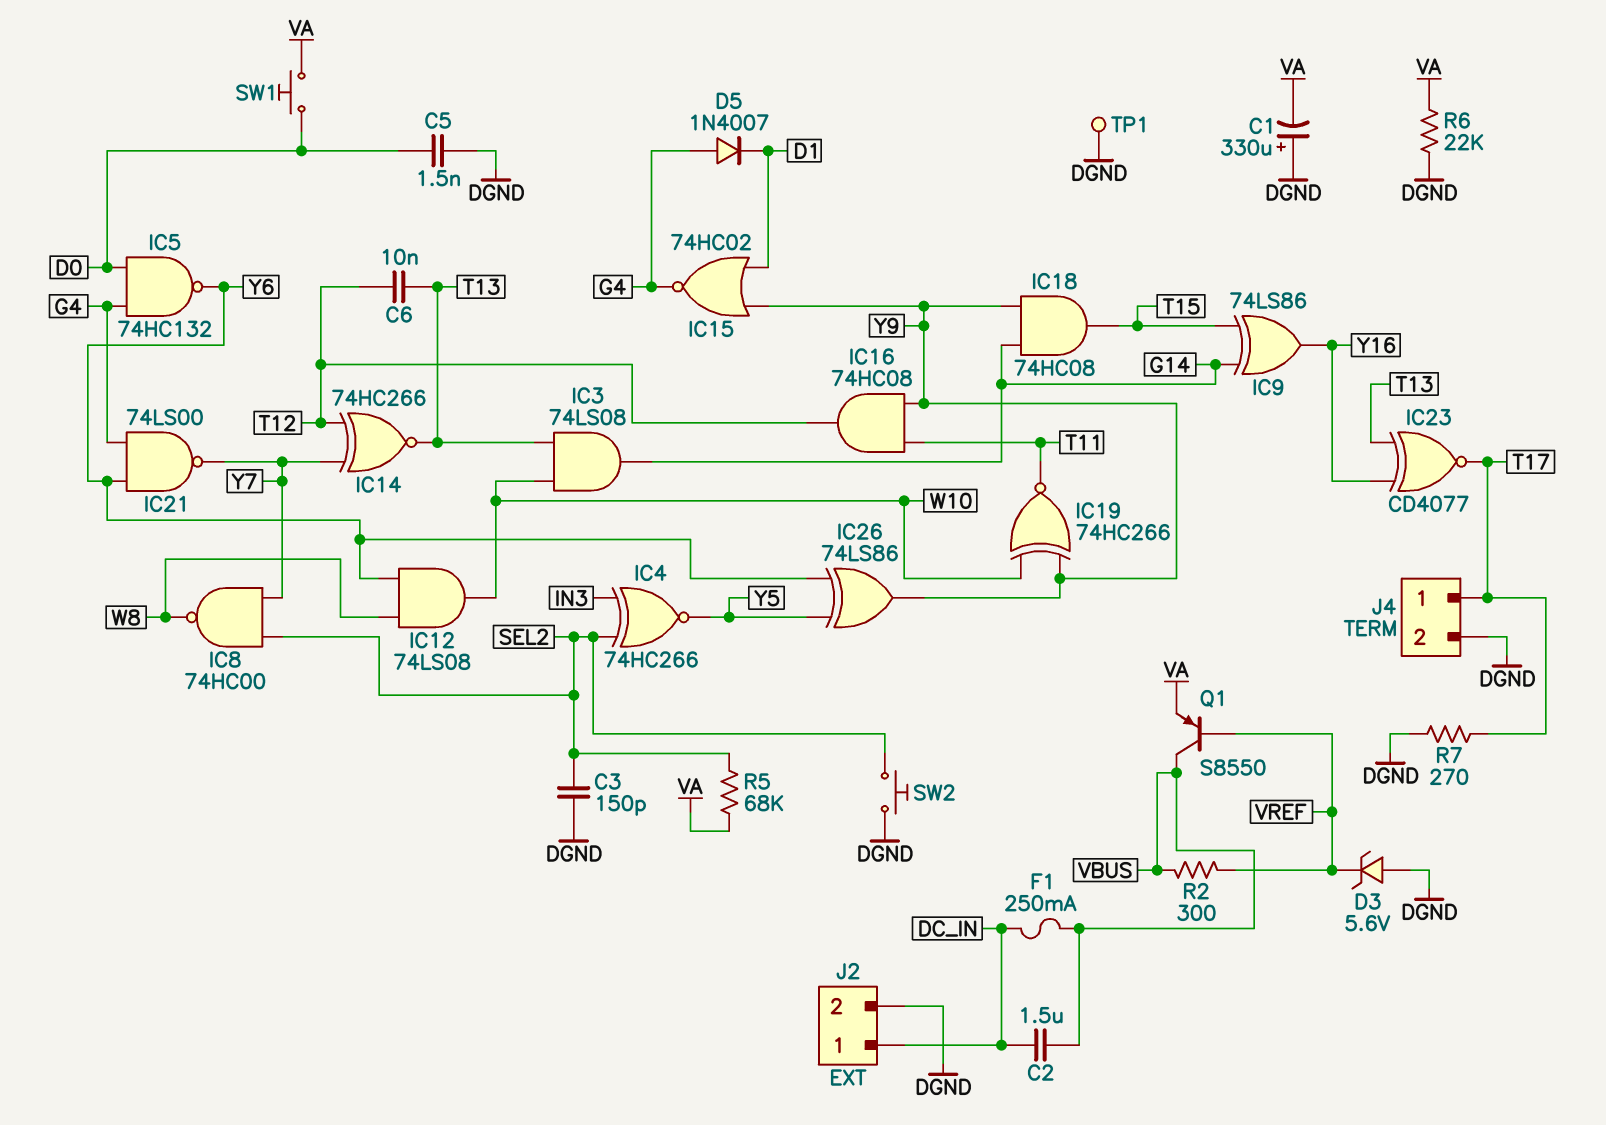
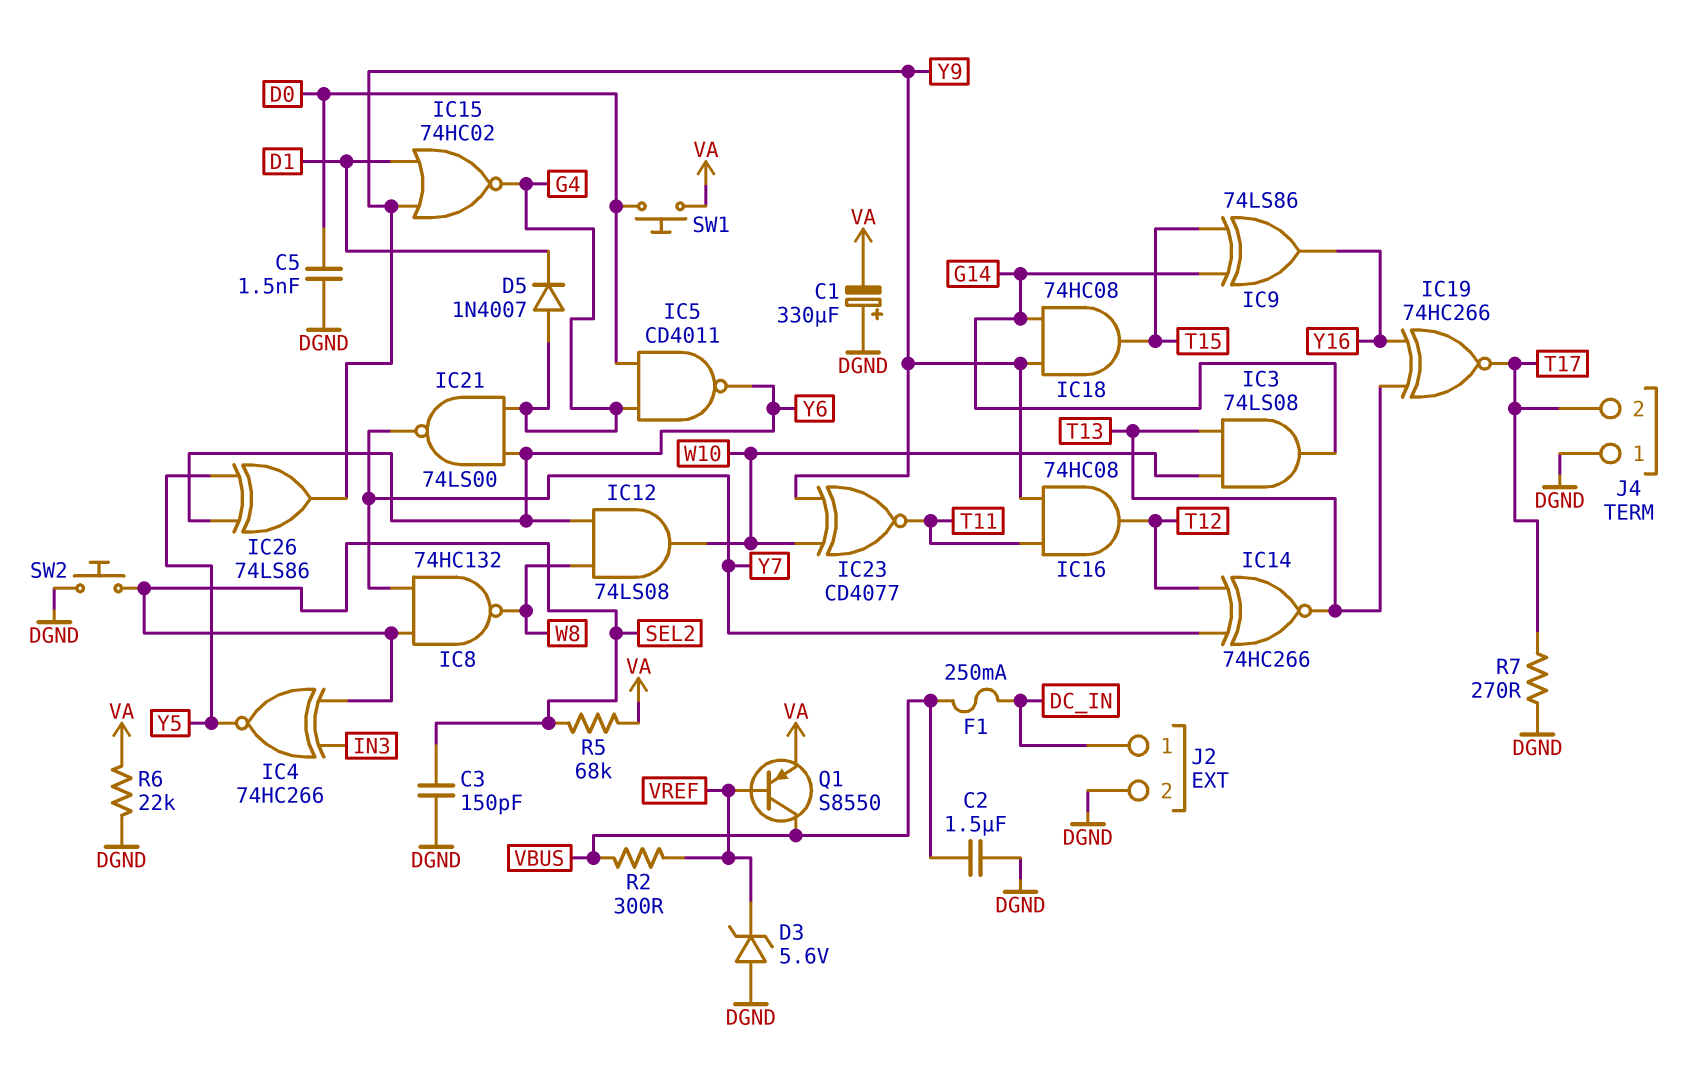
C2: 1.5uF (DC_IN, VBUS) -> 1.5uF (DGND, VBUS)
C6: 10nF (T12, T13) -> none
IC5: NAND 74HC132 (in D0, in G4, out Y6) -> NAND CD4011 (in D0, in G4, out Y6)
IC8: NAND 74HC00 (in SEL2, in Y7, out W8) -> NAND 74HC132 (in SEL2, in Y7, out W8)
IC19: XNOR 74HC266 (in W10, in Y9, out T11) -> XNOR 74HC266 (in T13, in Y16, out T17)
IC23: XNOR CD4077 (in T13, in Y16, out T17) -> XNOR CD4077 (in W10, in Y9, out T11)
J4 pin 1: T17 -> DGND
J4 pin 2: DGND -> T17
TP1: test point (DGND) -> none

